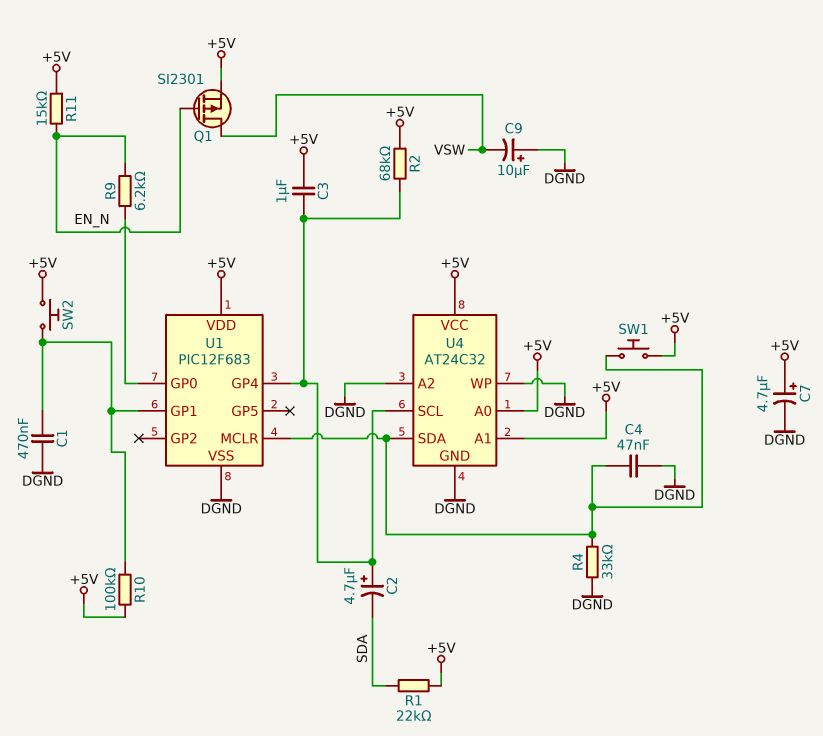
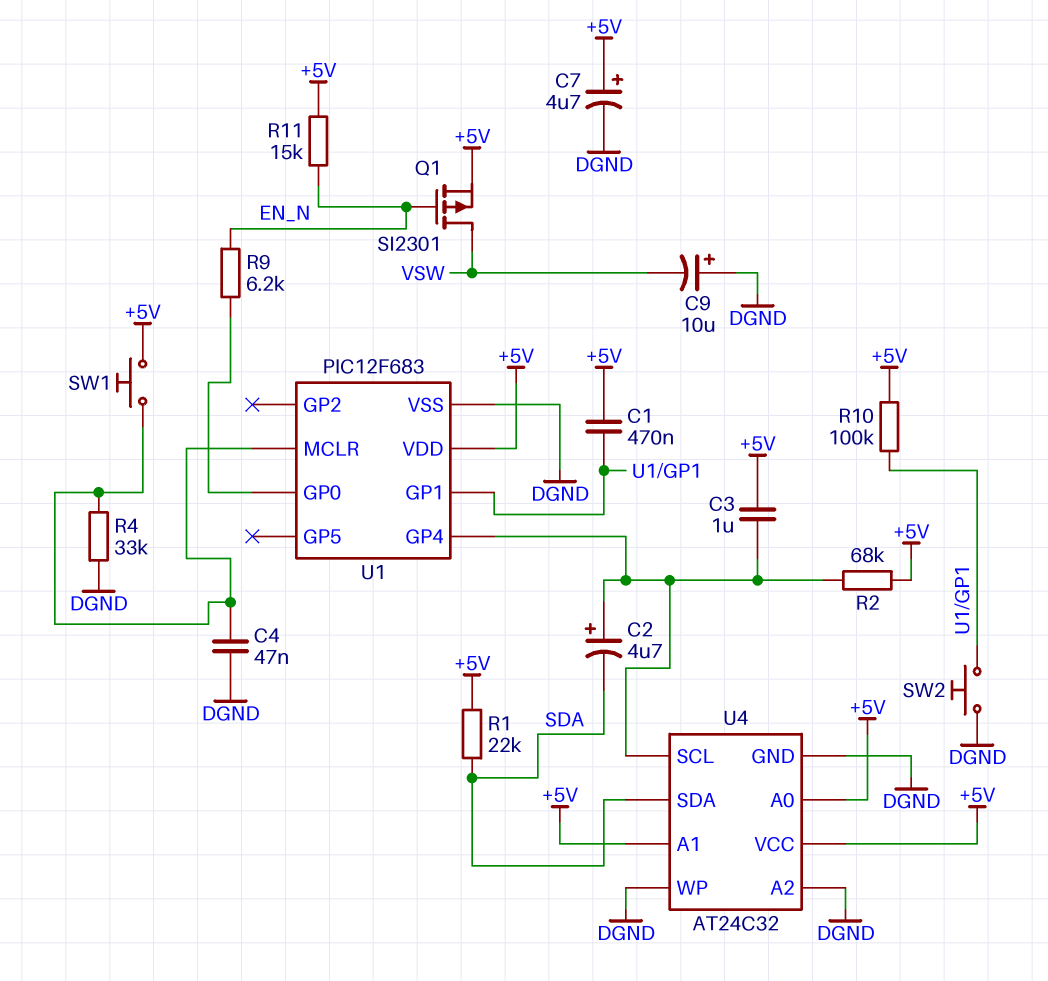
C1: 470nF (DGND, U1/GP1) -> 470nF (+5V, U1/GP1)
SW2: button (+5V, U1/GP1) -> button (DGND, U1/GP1)
U4 pin SDA: U1/MCLR -> SDA

